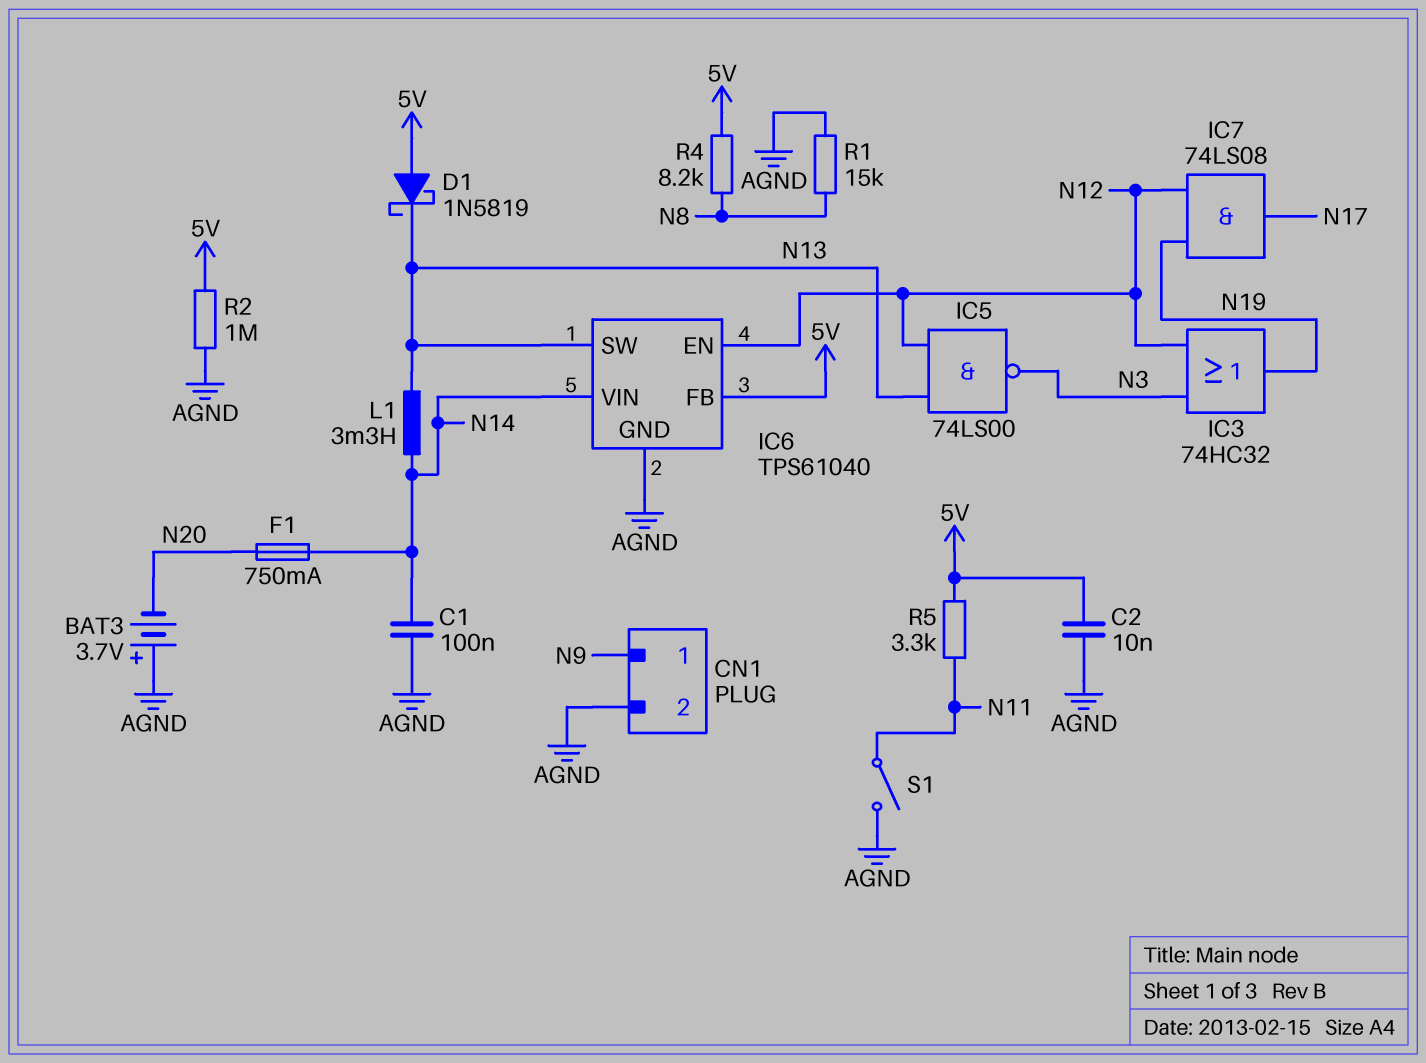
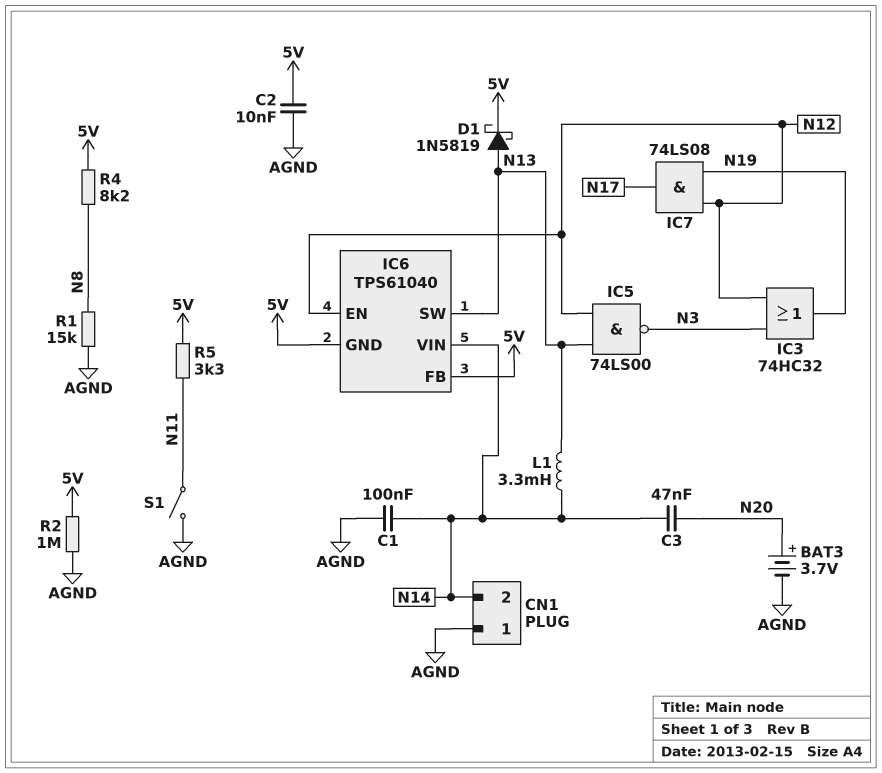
BAT3: 3.7V (plus AGND, minus N20) -> 3.7V (plus N20, minus AGND)
C3: none -> 47nF (N14, N20)
CN1 pin 1: N9 -> AGND
CN1 pin 2: AGND -> N14
D1: schottky 1N5819 (A 5V, K N13) -> schottky 1N5819 (A N13, K 5V)
F1: 750mA (N14, N20) -> none
IC6 pin GND: AGND -> 5V

